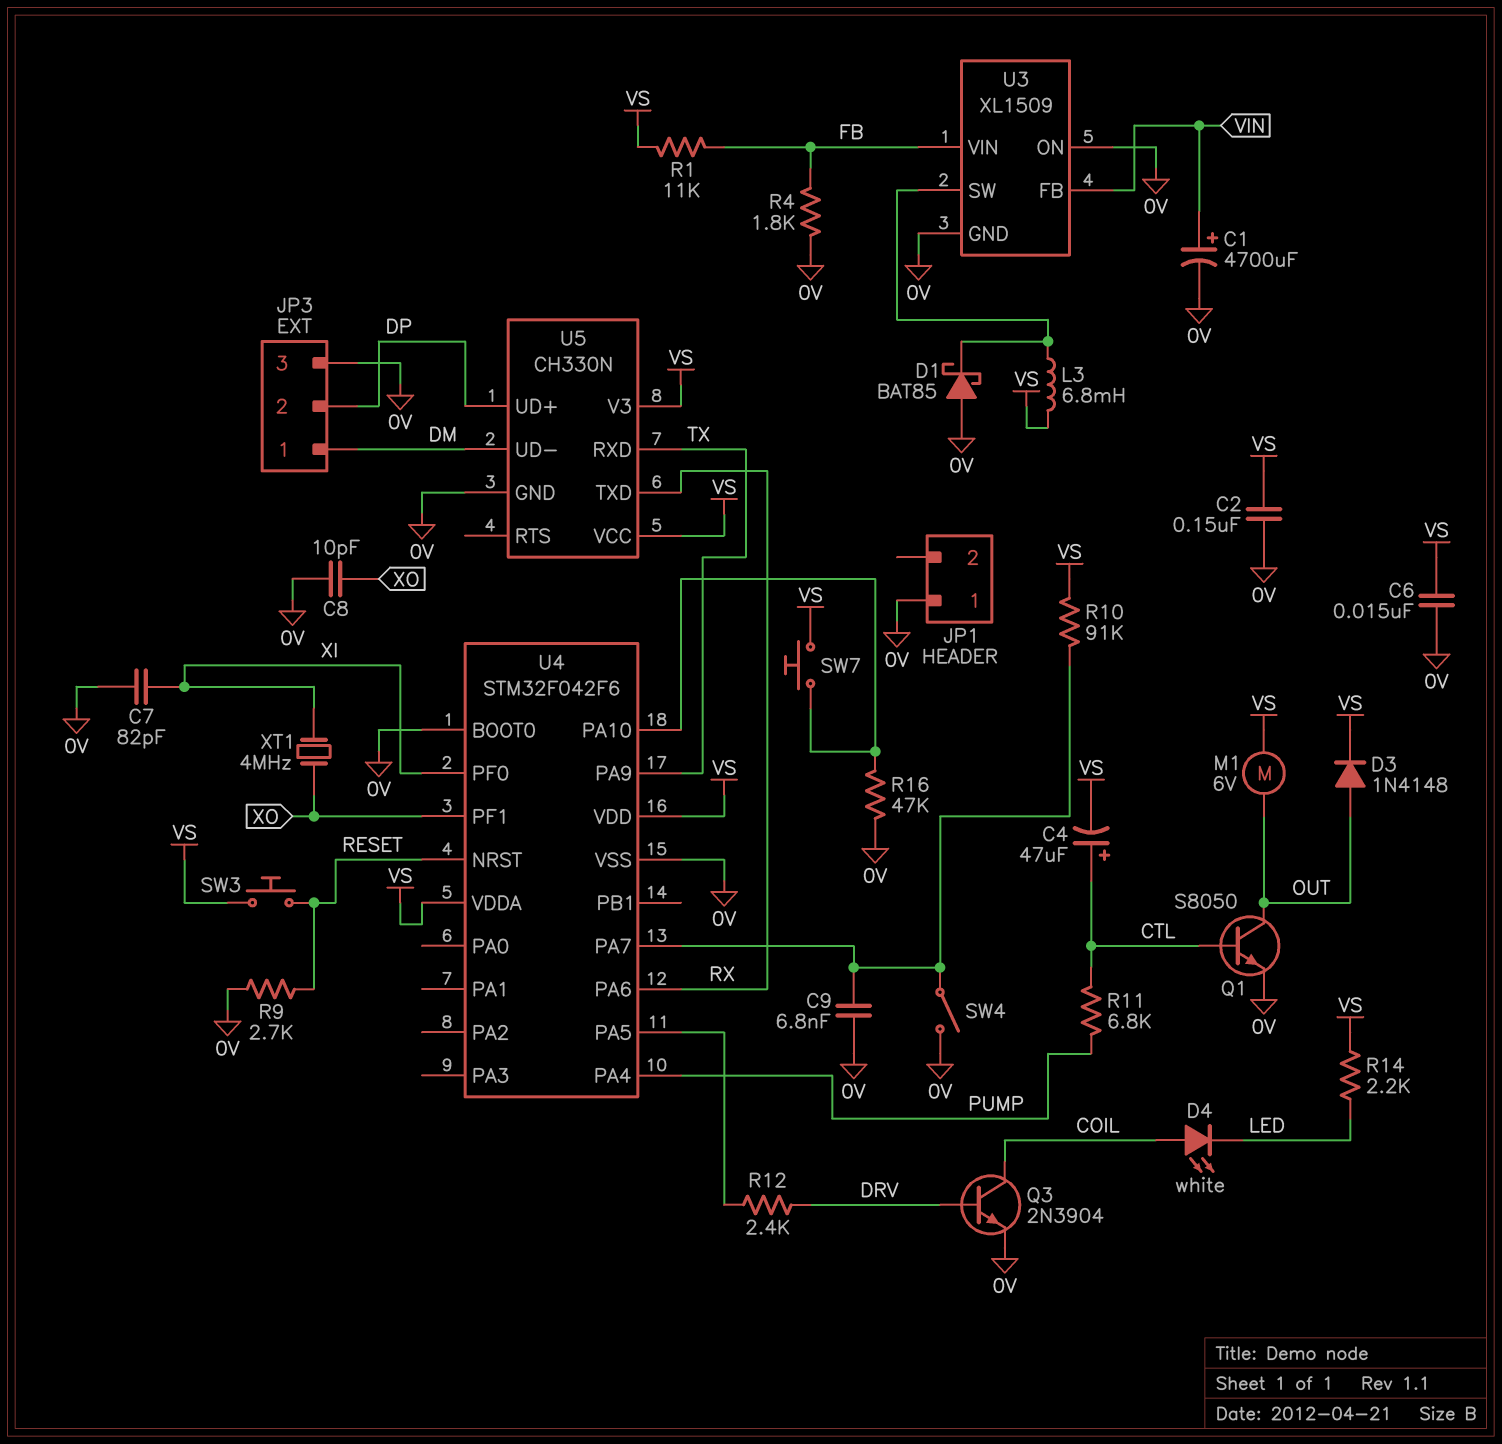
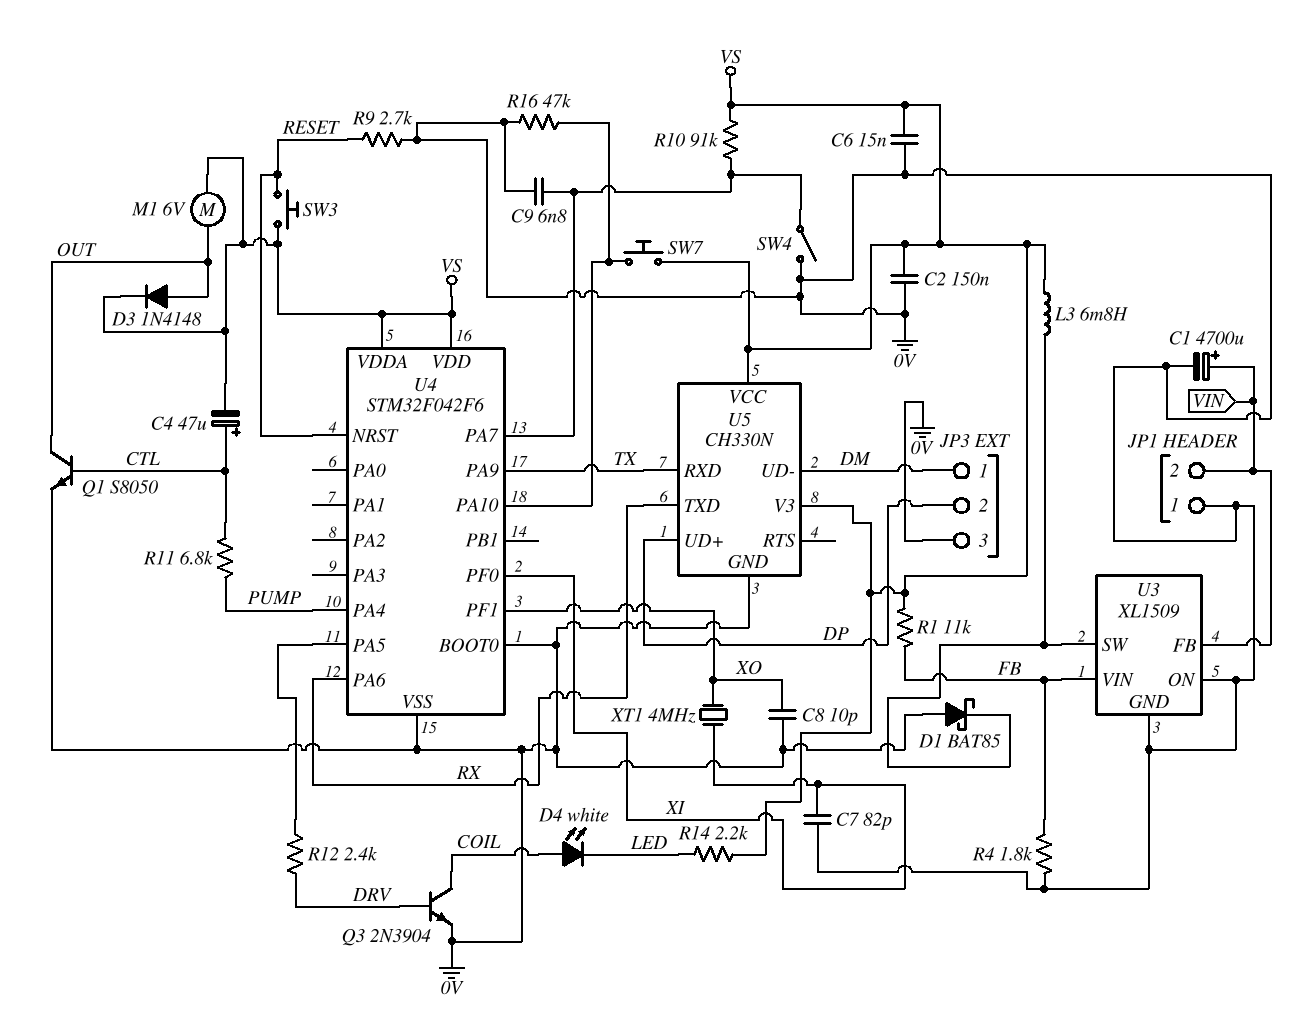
JP1 pin 2: none -> VIN

